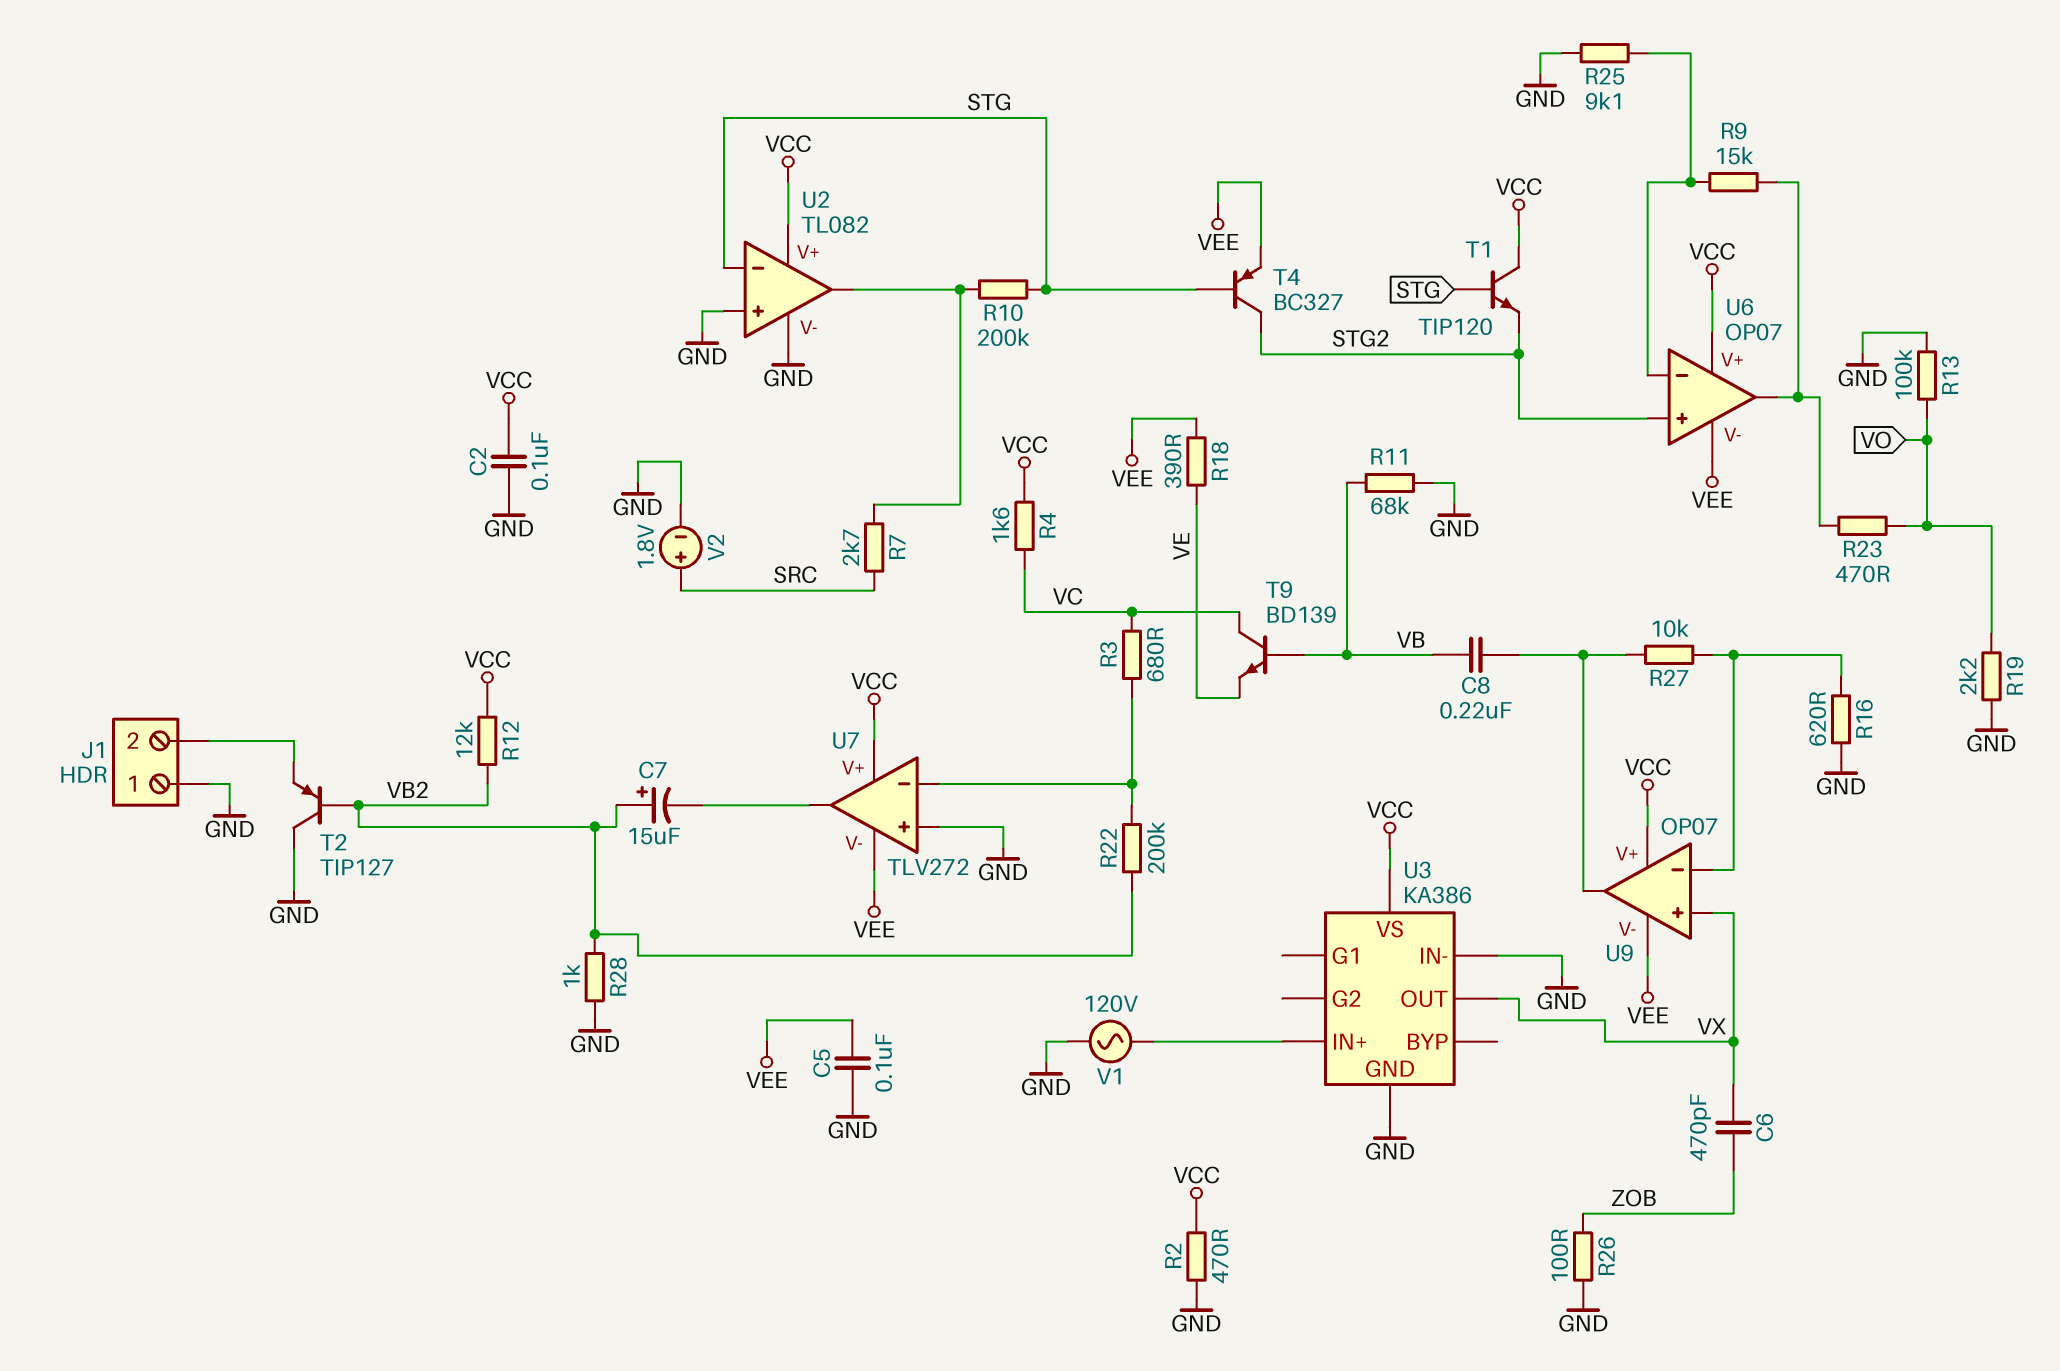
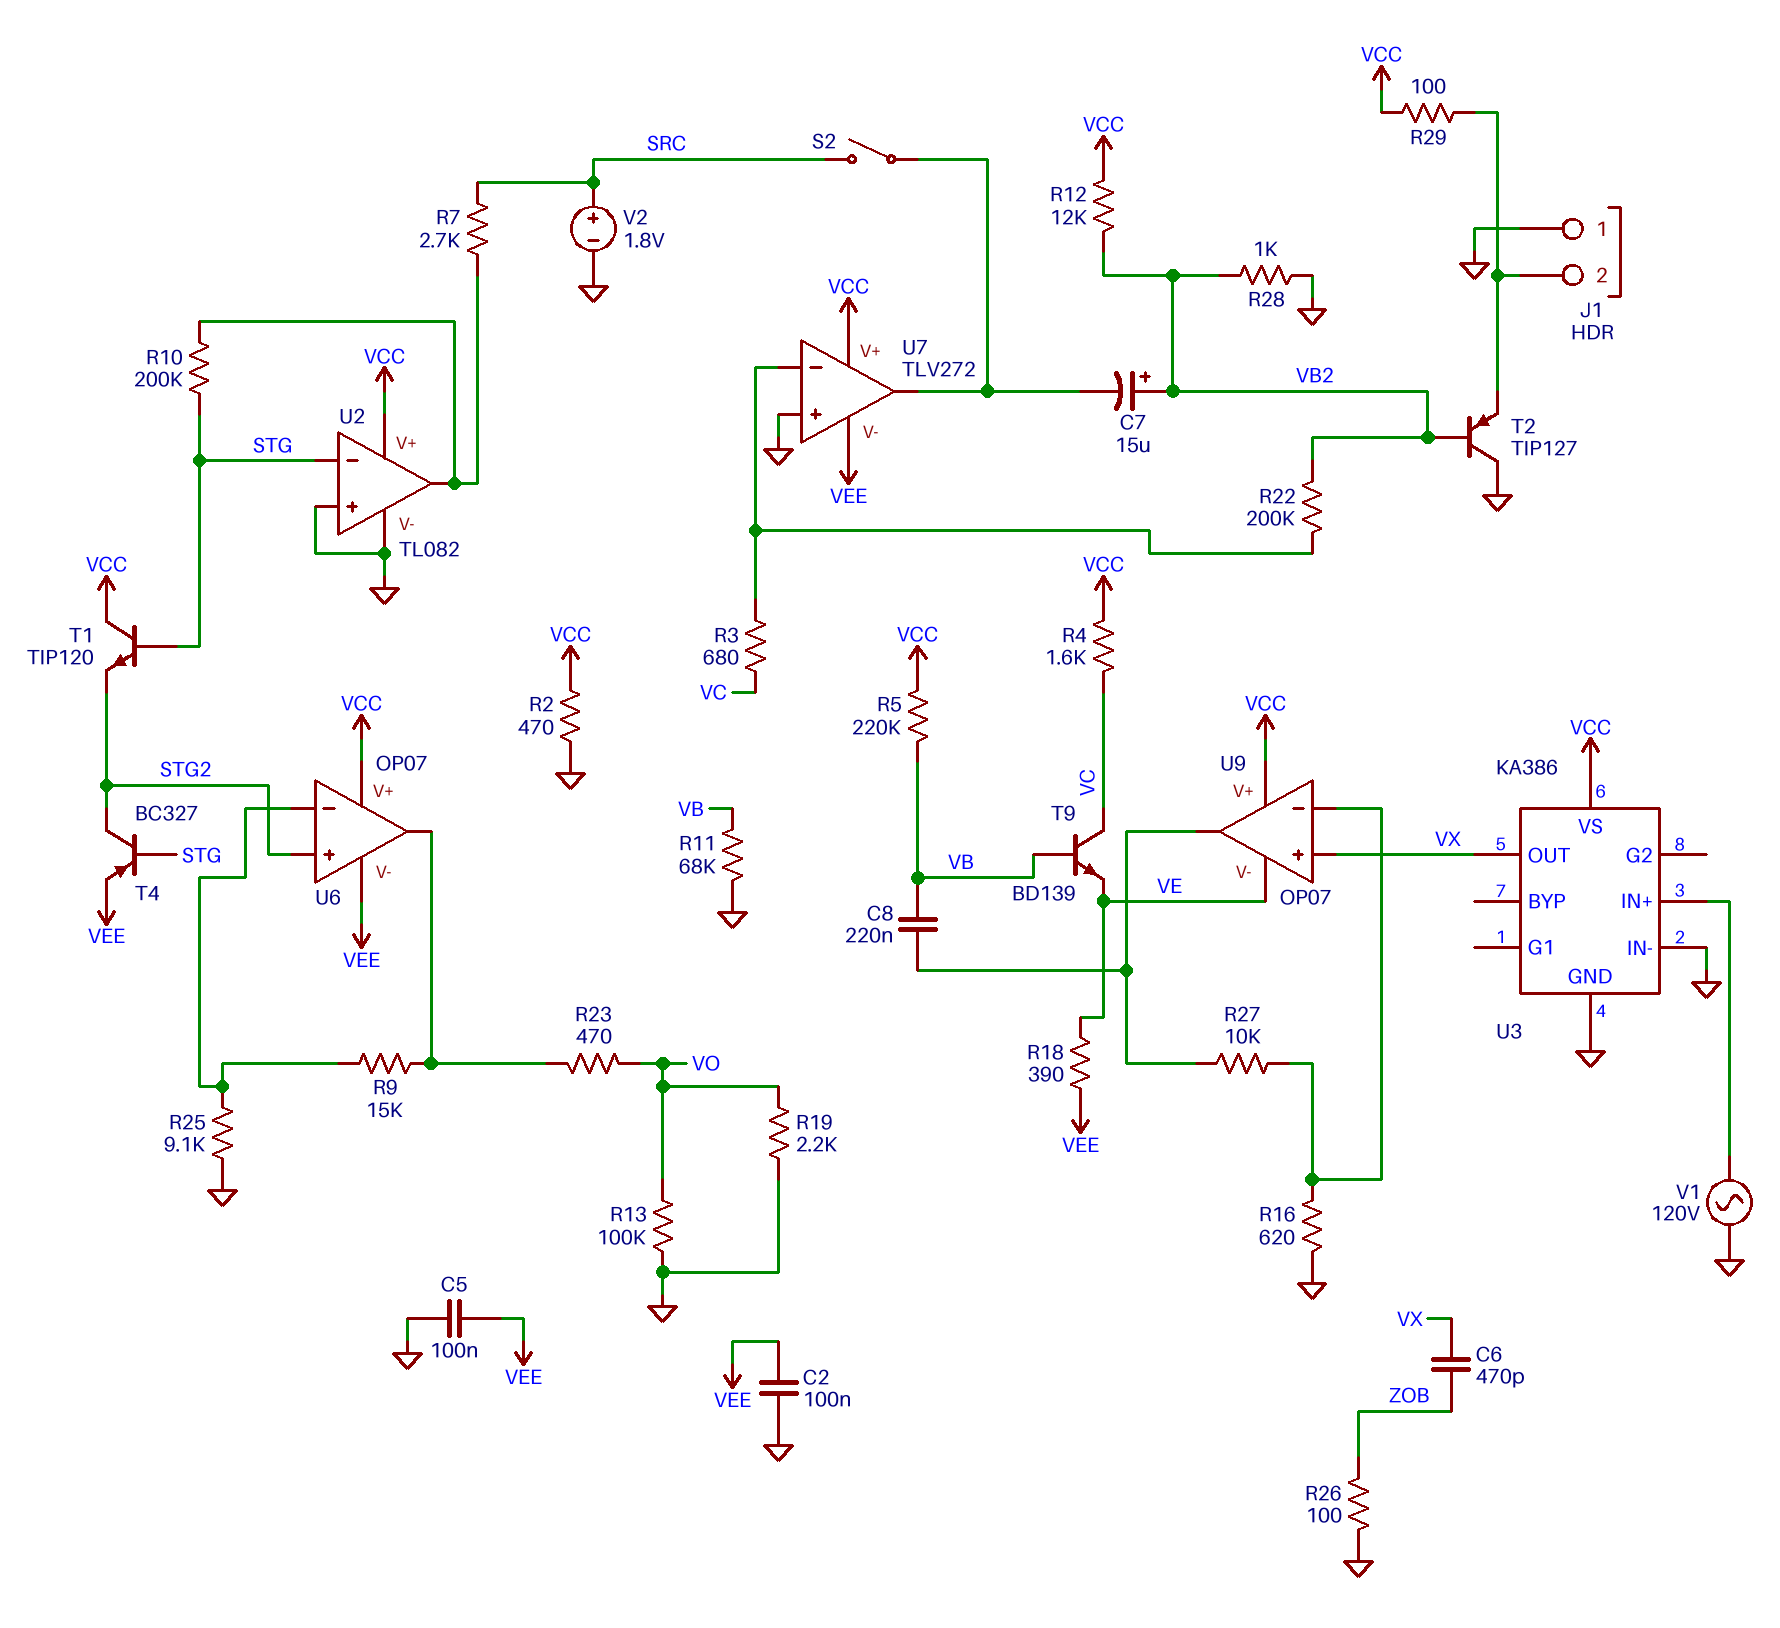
C2: 100nF (GND, VCC) -> 100nF (GND, VEE)
R5: none -> 220k (VB, VCC)
R29: none -> 100 (J1/2, VCC)
S2: none -> switch (SRC, U7/out)
U9 pin V-: VEE -> VE

